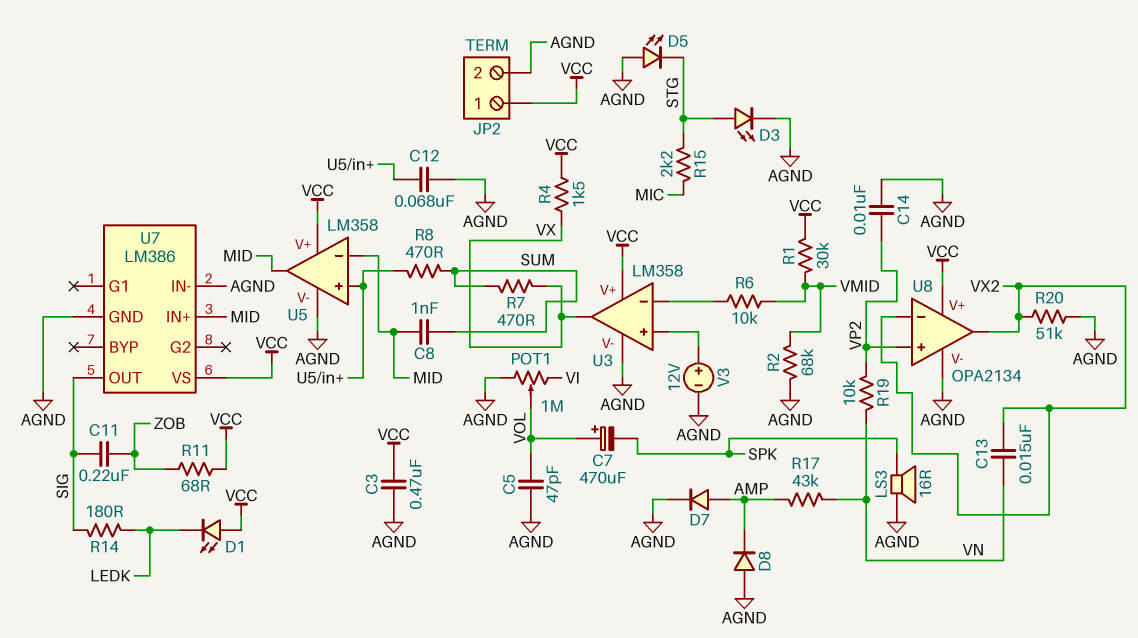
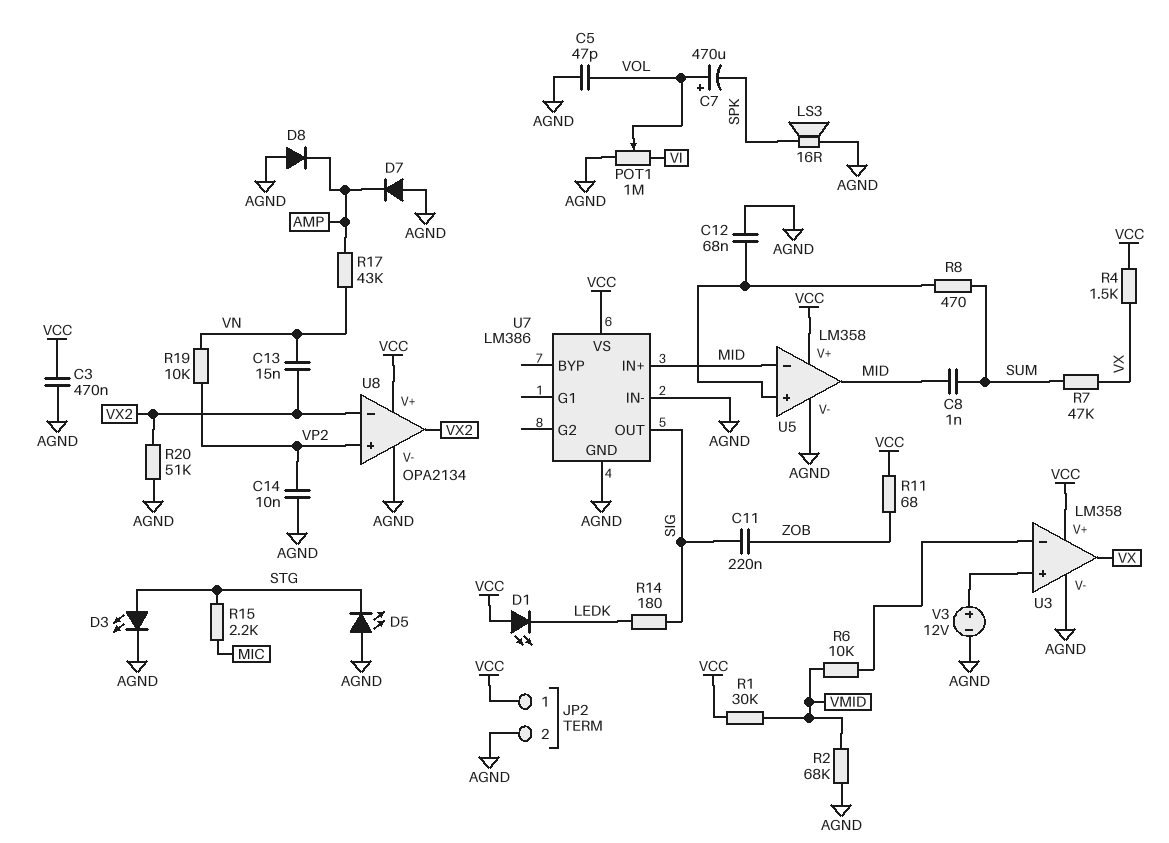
D7: diode (A AMP, K AGND) -> diode (A AGND, K AMP)
R7: 470 (SUM, VX) -> 47k (SUM, VX)

